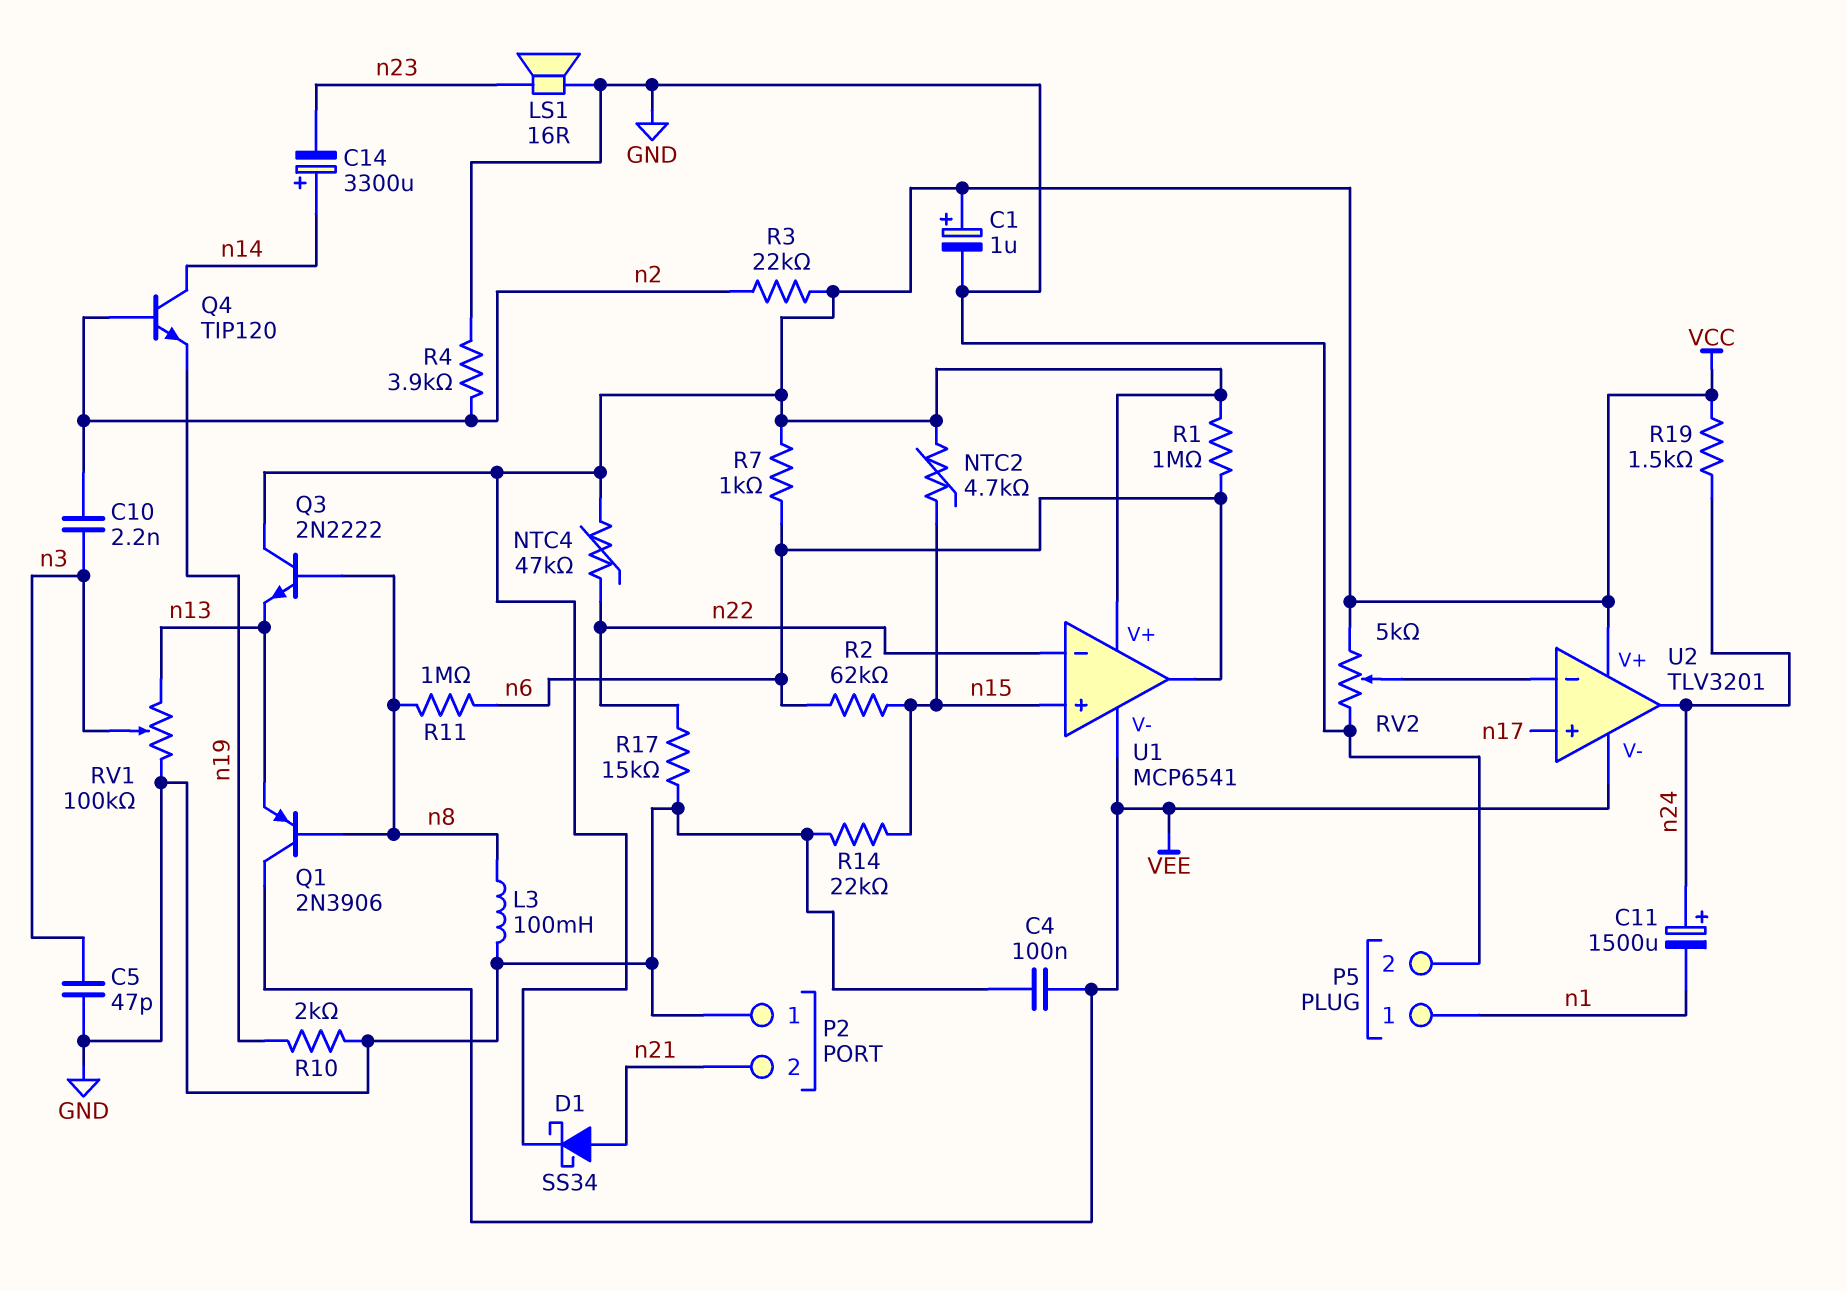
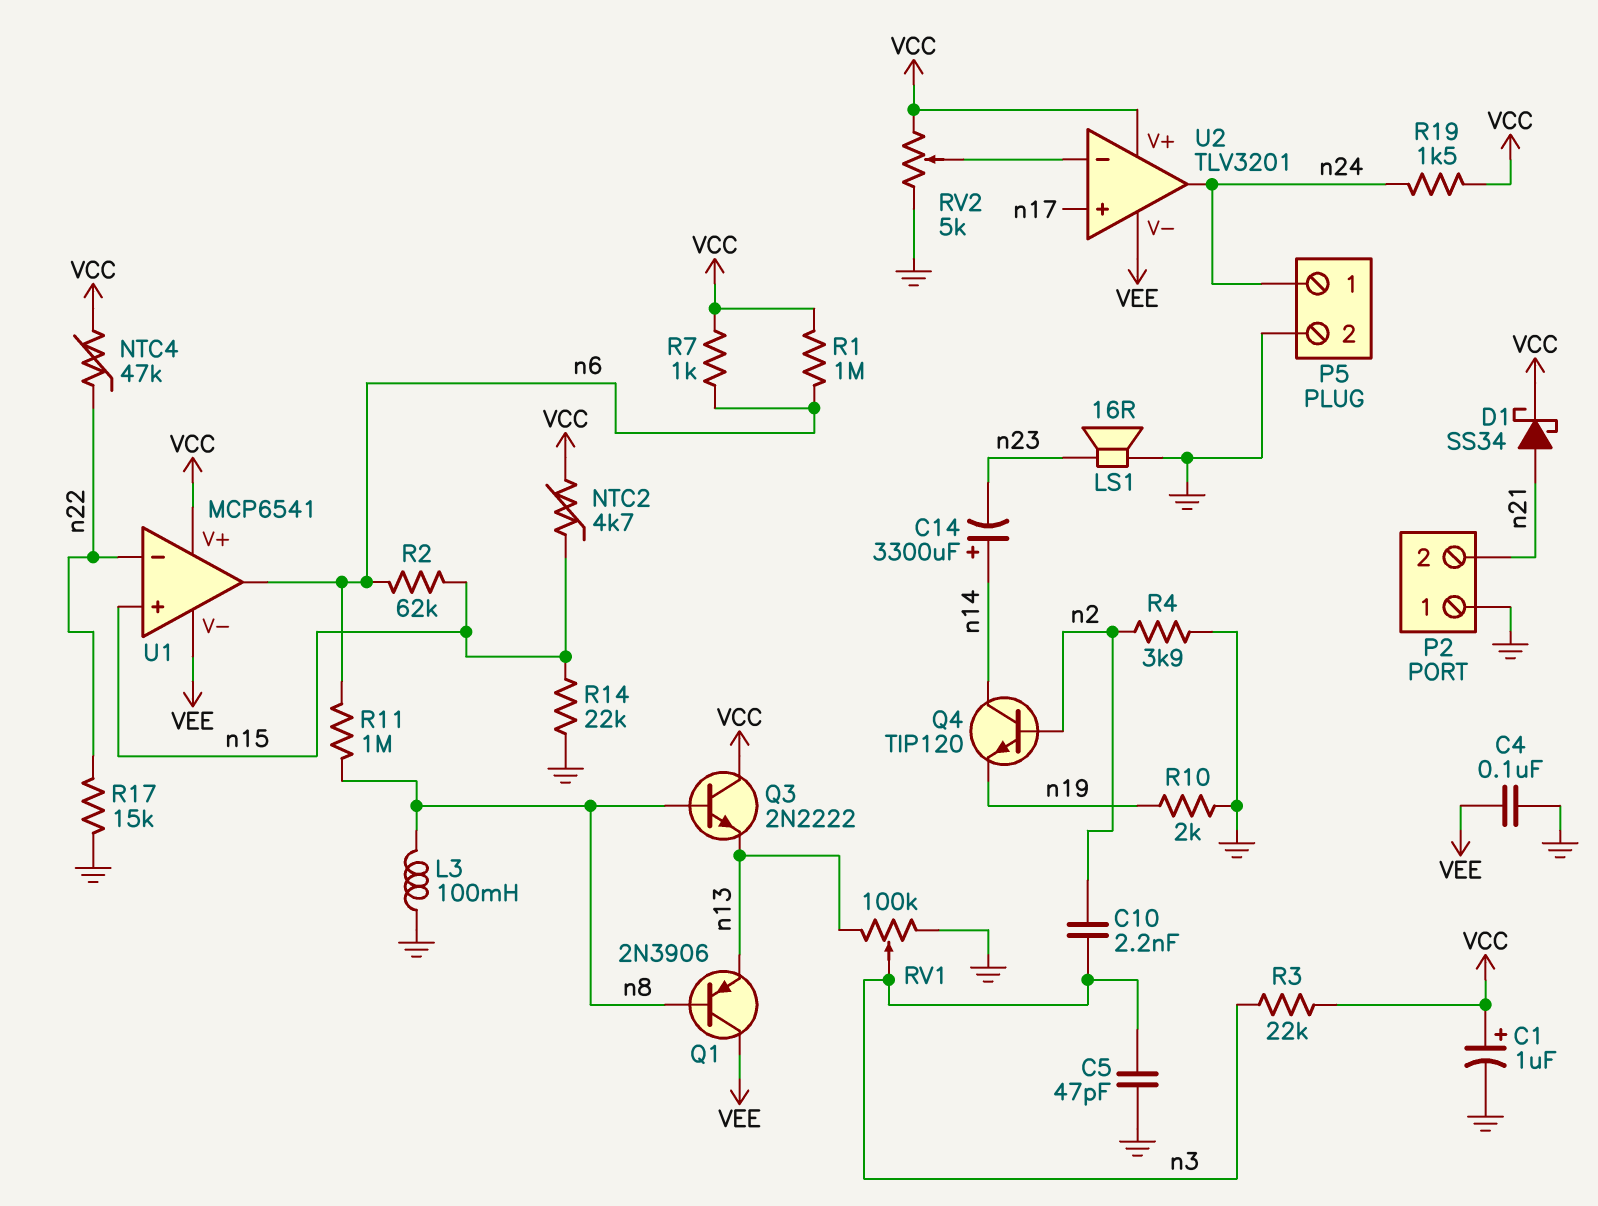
C11: 1500uF (plus n24, minus n1) -> none
P5 pin 1: n1 -> n24
R3: 22k (VCC, n2) -> 22k (VCC, n3)

